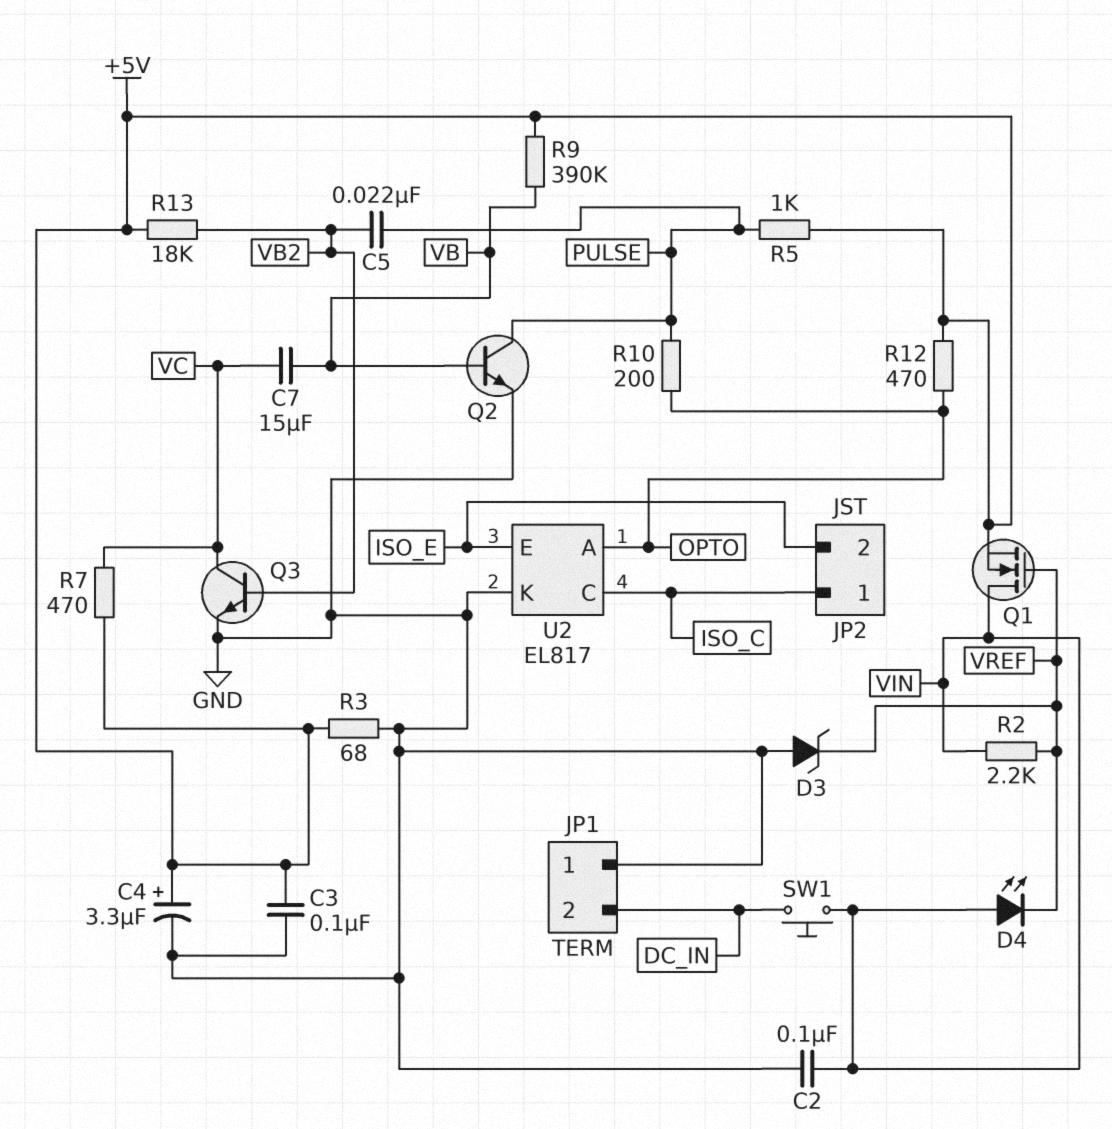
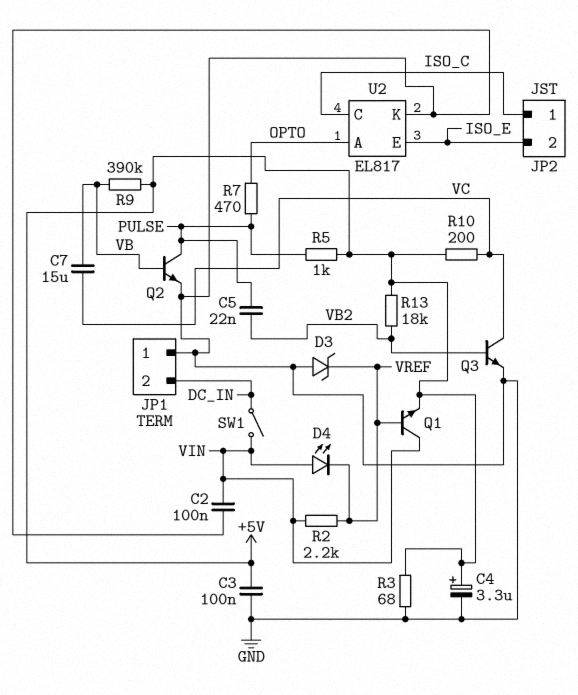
Q1: NMOS (G VREF, D VIN, S +5V) -> NPN (B VREF, C VIN, E +5V)
R7: 470 (+5V, VC) -> 470 (OPTO, PULSE)
R10: 200 (OPTO, PULSE) -> 200 (+5V, VC)
R12: 470 (+5V, OPTO) -> none
SW1: button (DC_IN, VIN) -> switch (DC_IN, VIN)

